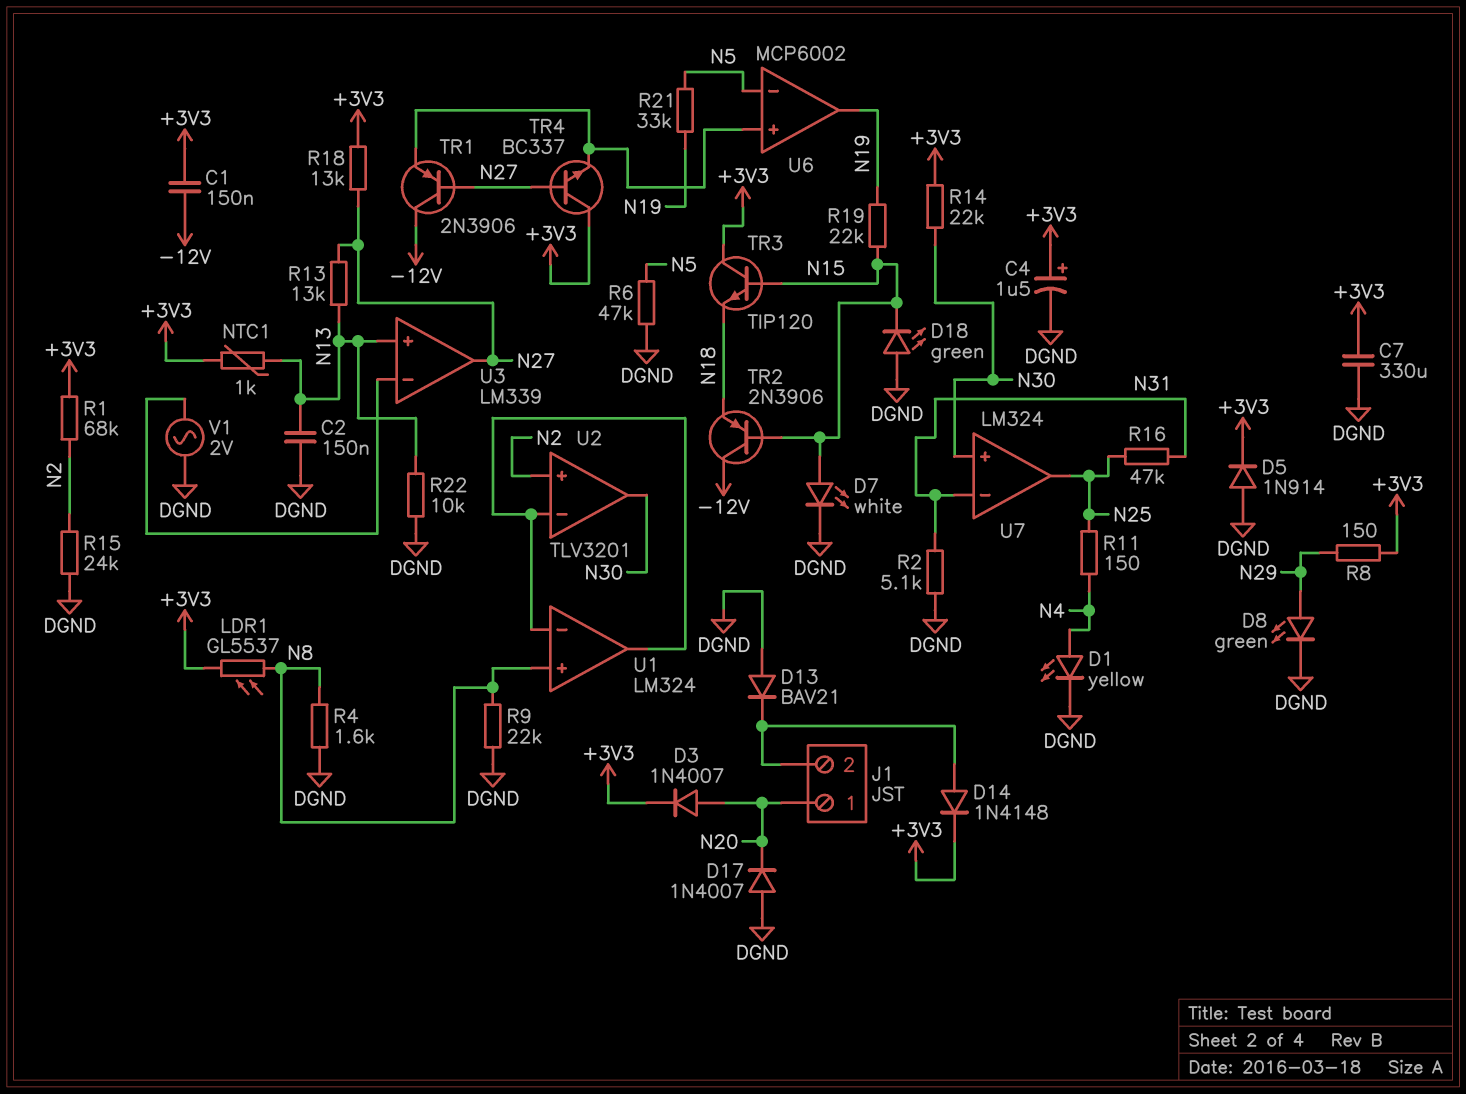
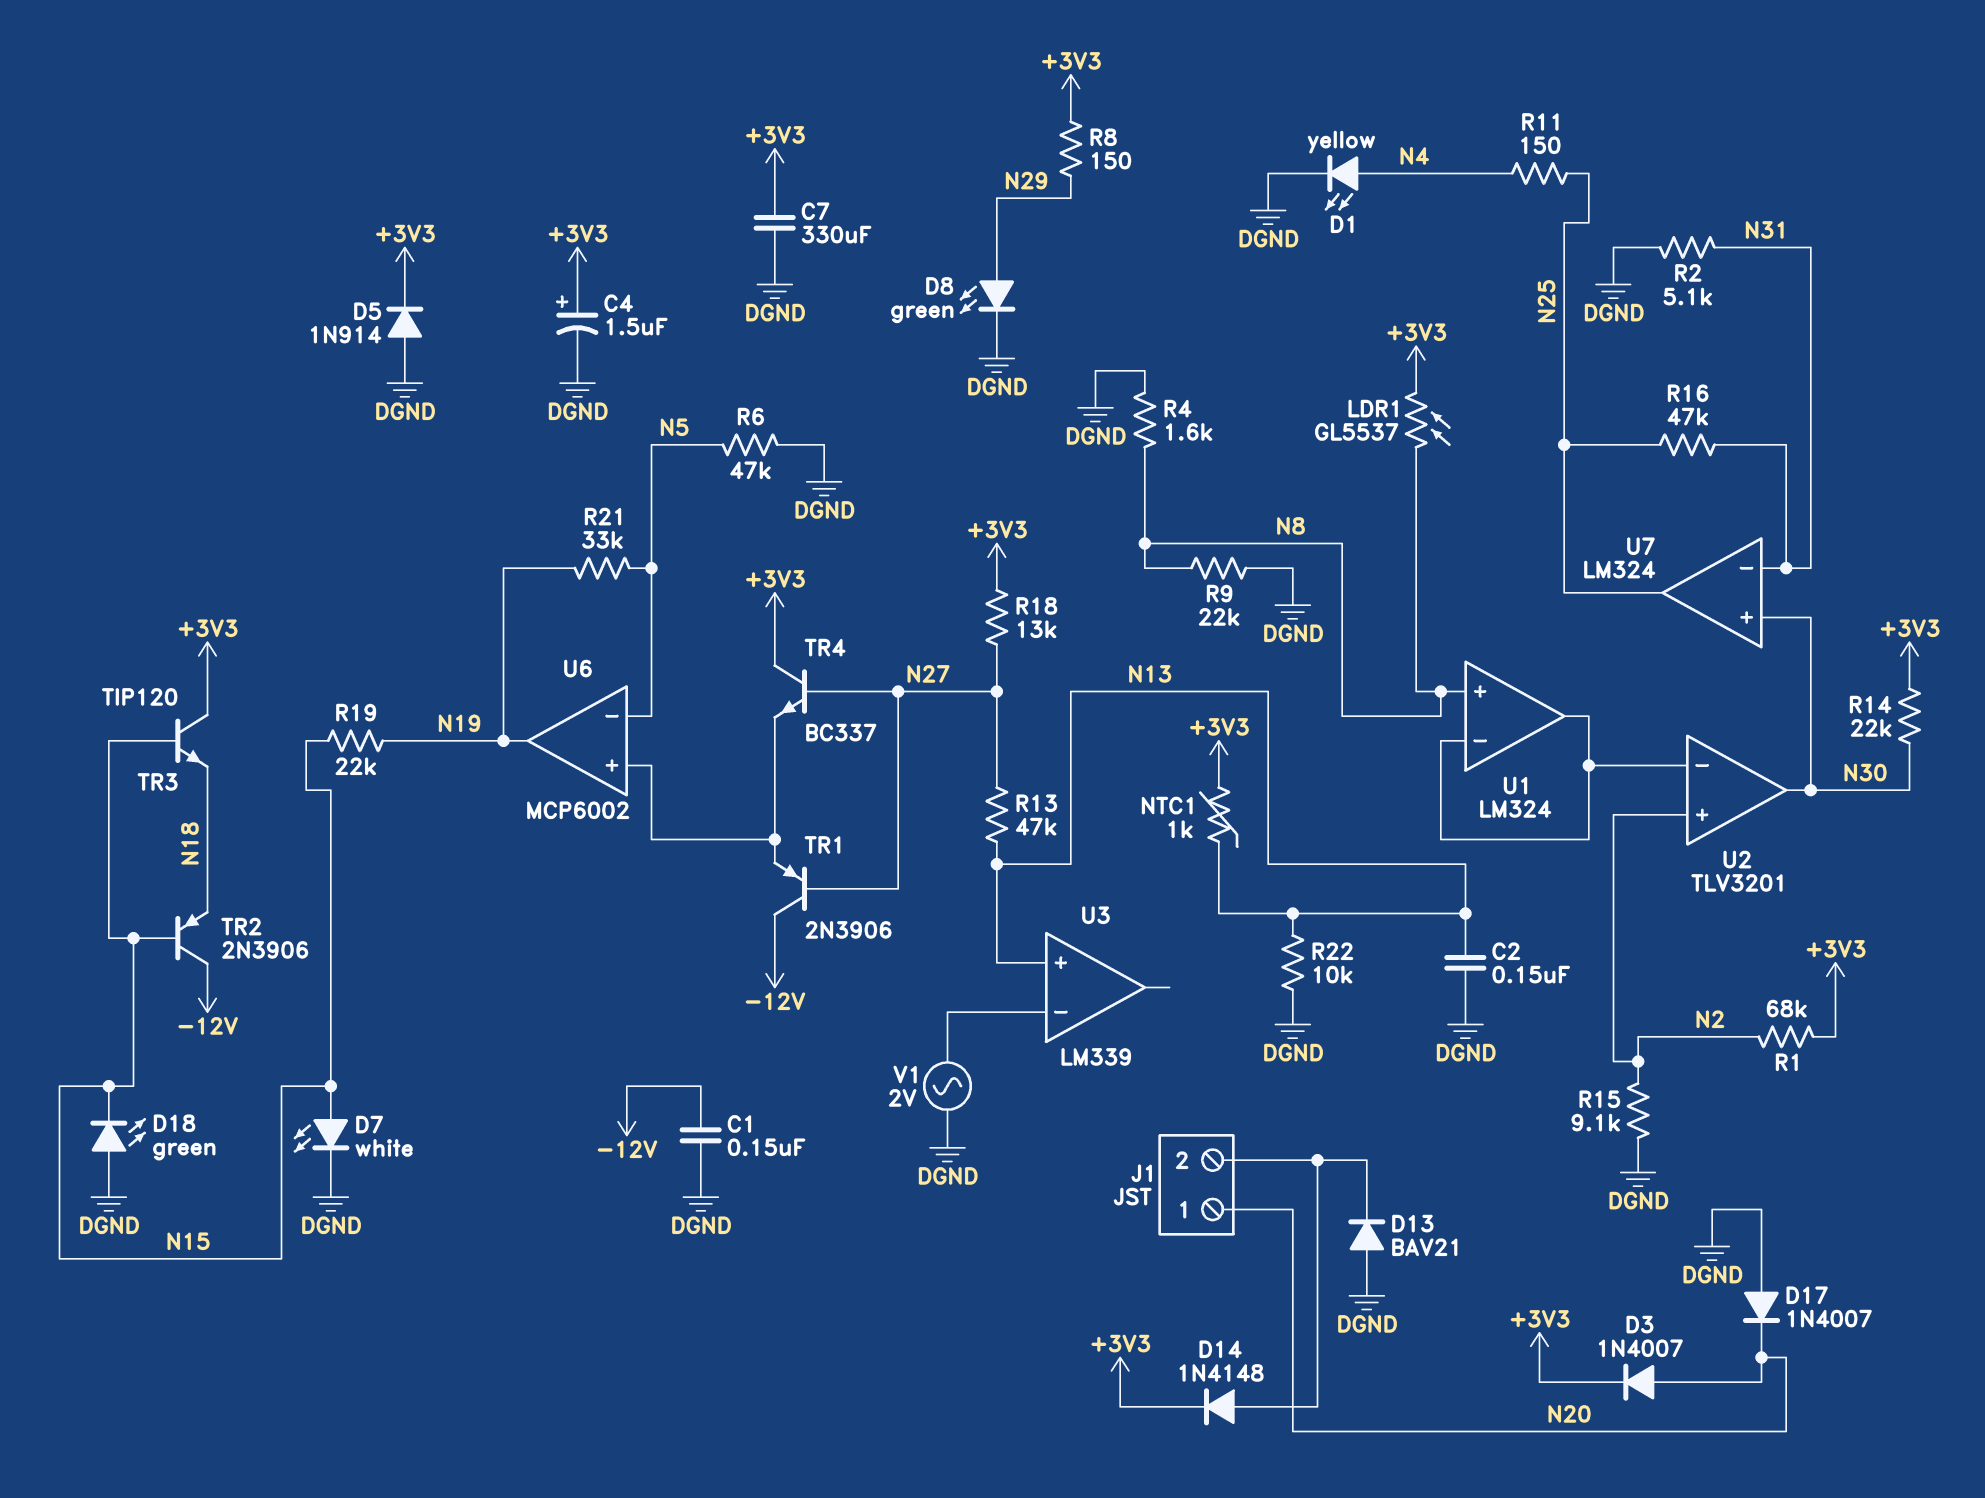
C1: 150nF (+3V3, -12V) -> 150nF (-12V, DGND)
R13: 13k (N13, N27) -> 47k (N13, N27)
R15: 24k (DGND, N2) -> 9.1k (DGND, N2)
U3 pin out: N27 -> none

